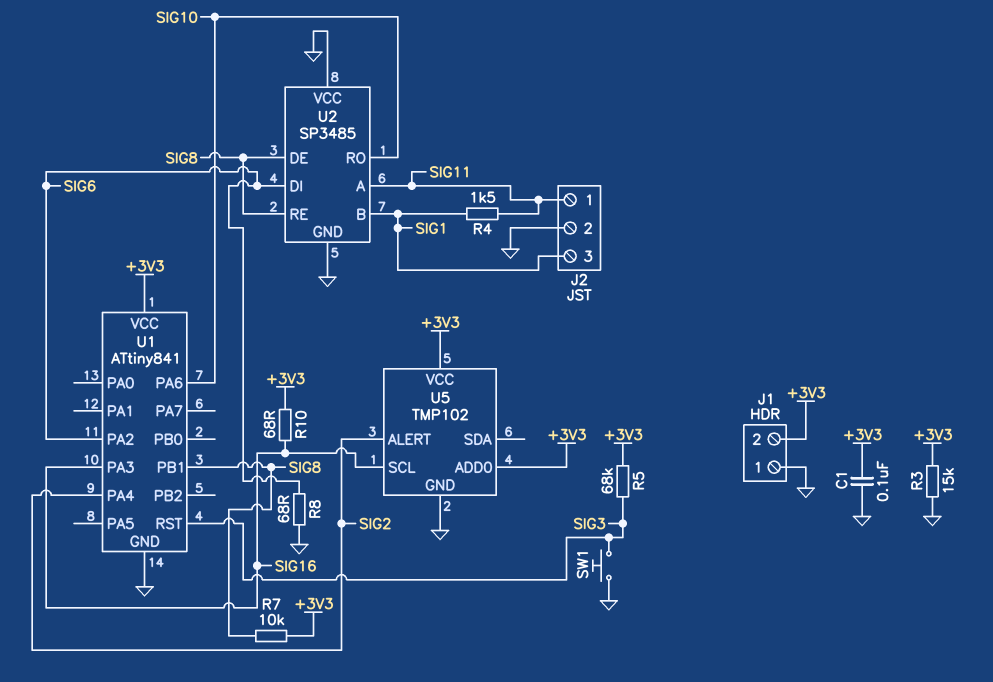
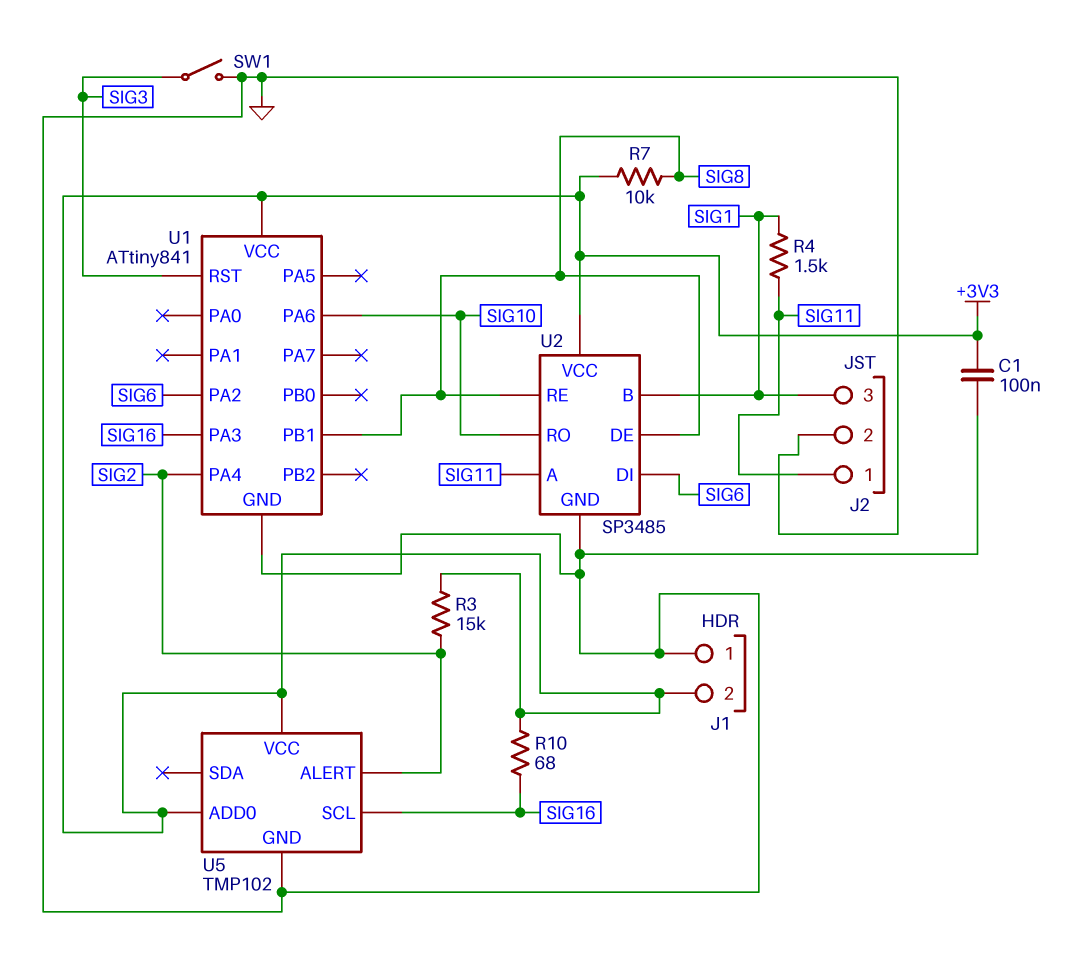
R3: 15k (+3V3, GND) -> 15k (+3V3, SIG2)
R5: 68k (+3V3, SIG3) -> none
R8: 68 (GND, SIG6) -> none
SW1: button (GND, SIG3) -> switch (GND, SIG3)
U2 pin VCC: GND -> +3V3

